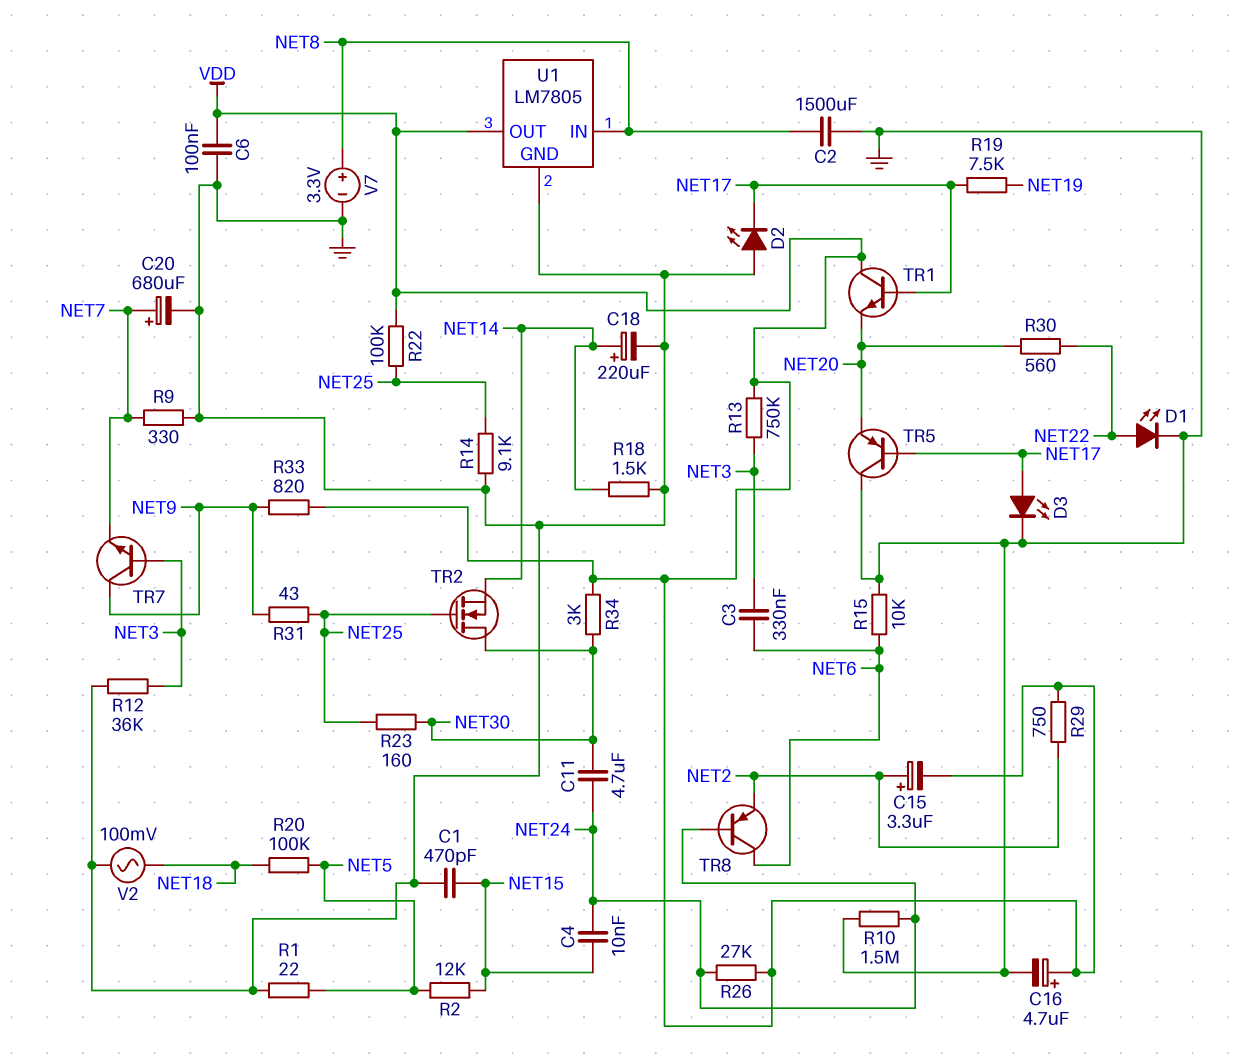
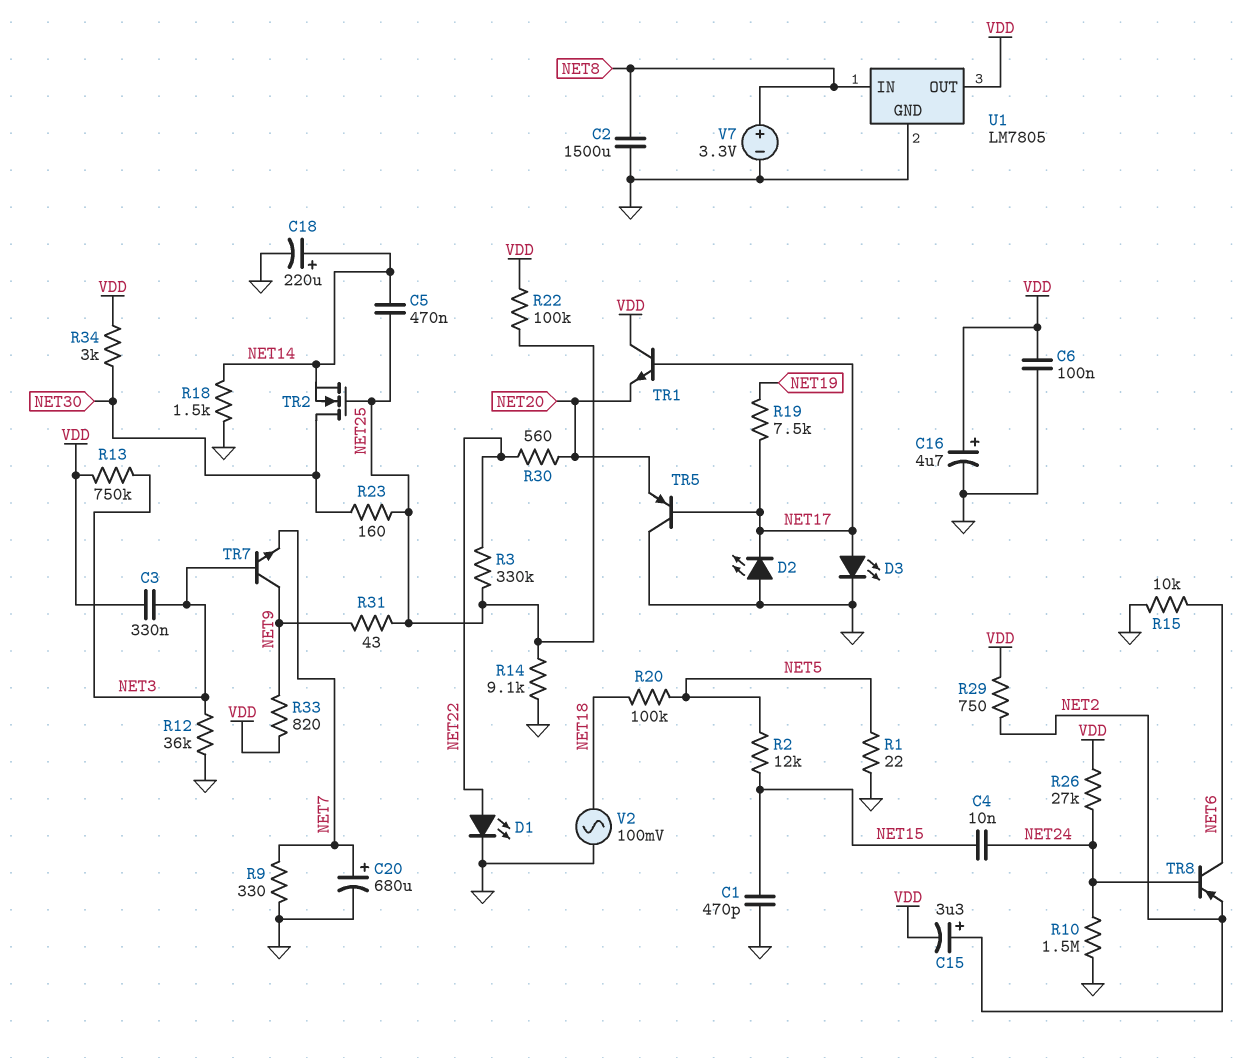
C3: 330nF (NET3, NET6) -> 330nF (NET3, VDD)
C5: none -> 470nF (NET14, NET25)
C11: 4.7uF (NET24, NET30) -> none
R3: none -> 330k (NET22, NET25)

